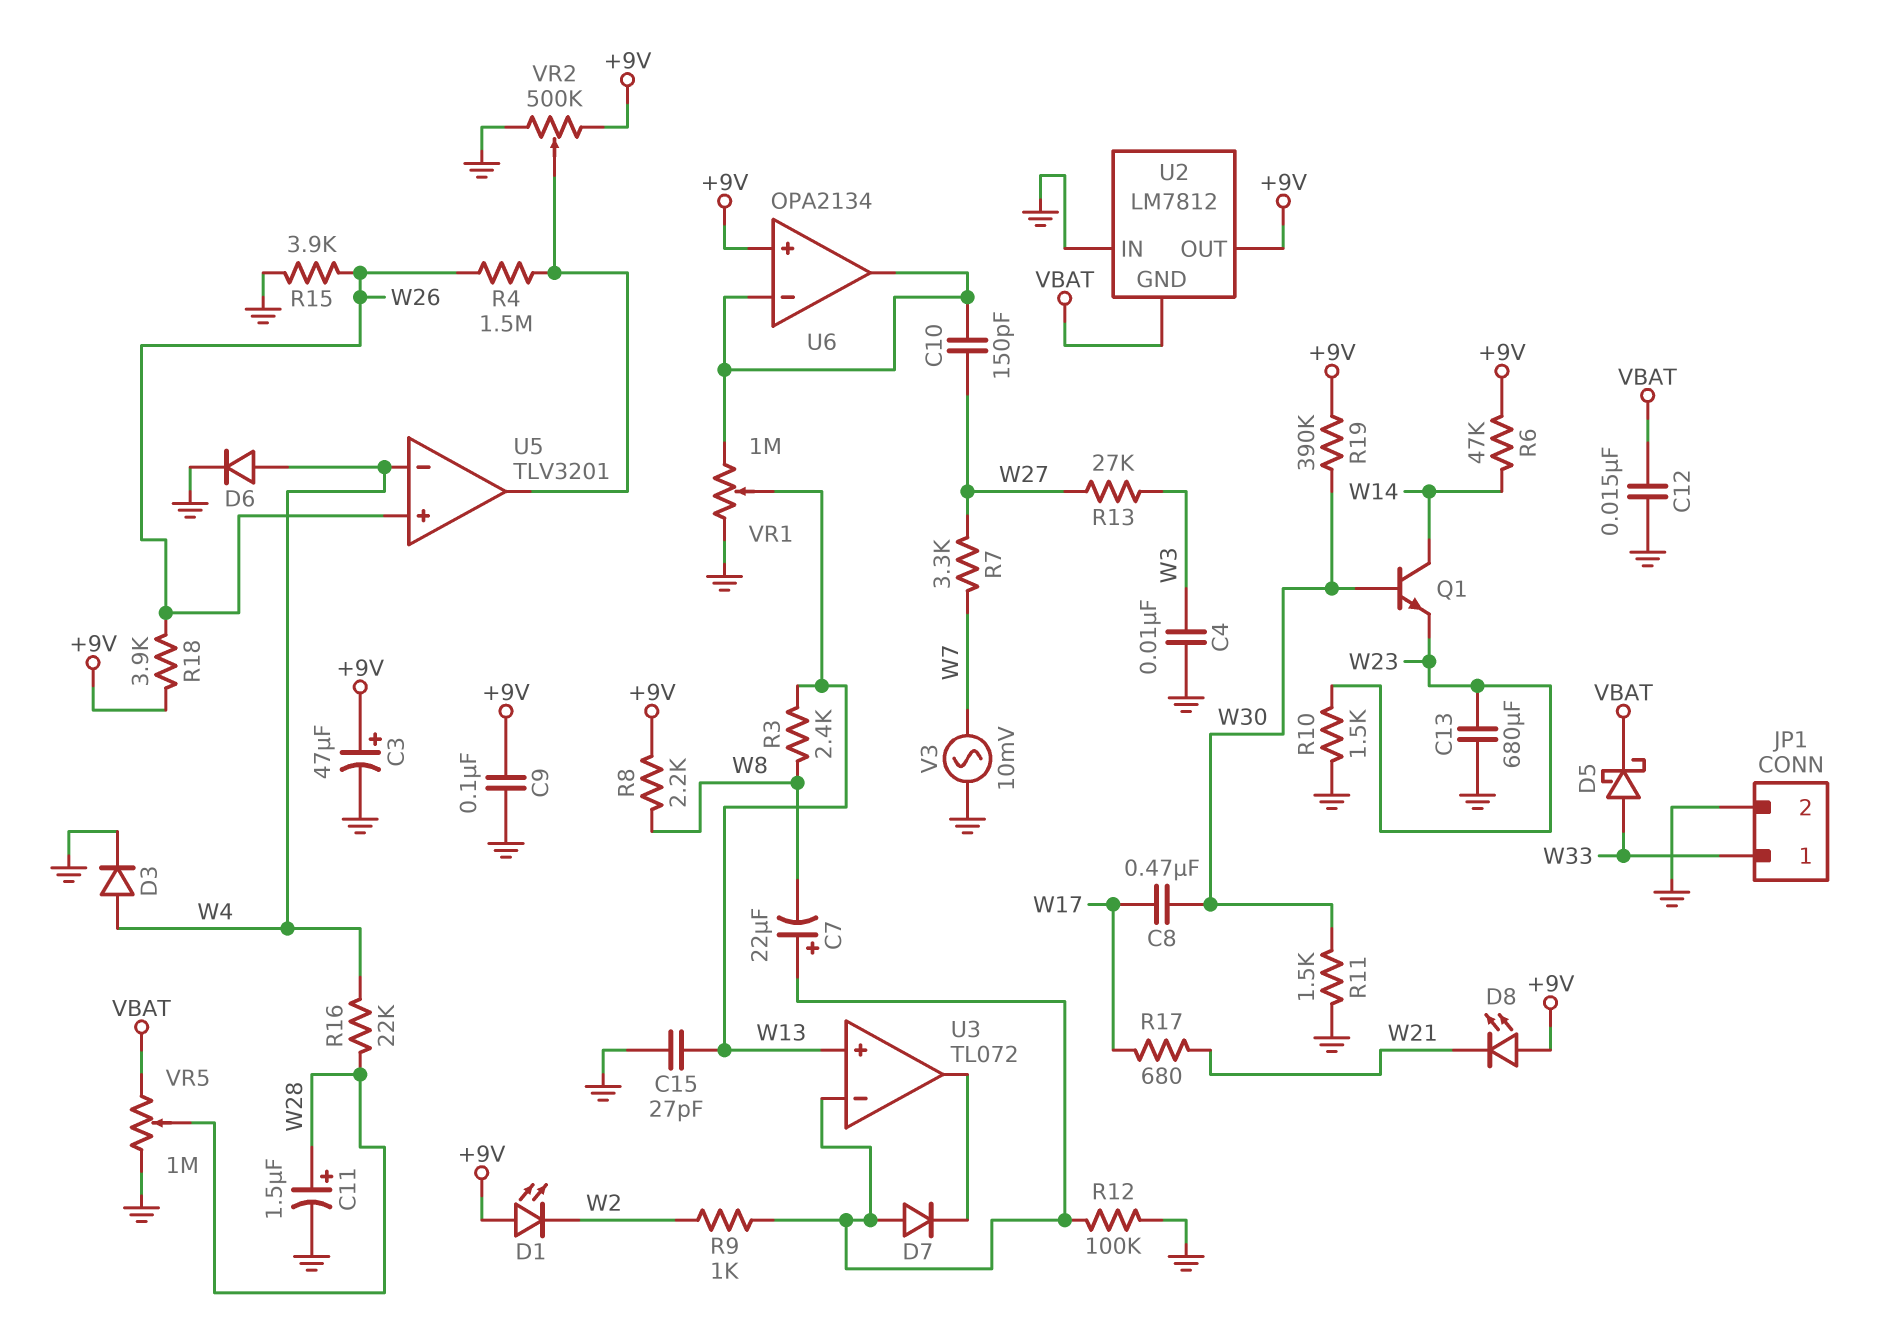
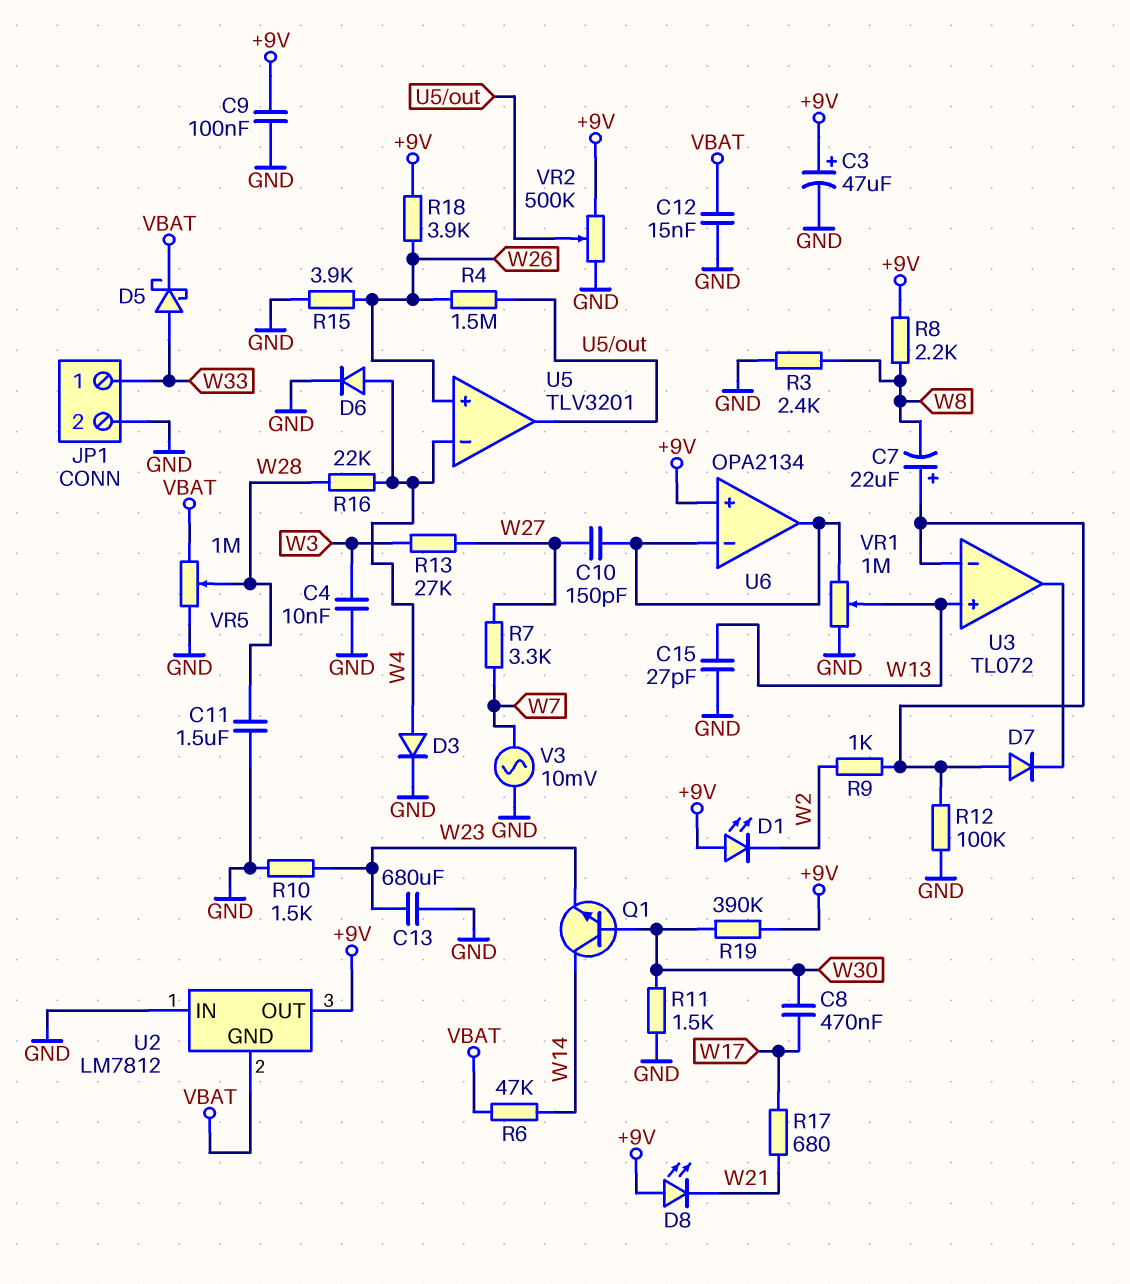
C11: 1.5uF (plus W28, minus GND) -> 1.5uF (GND, W28)
R3: 2.4k (W8, W13) -> 2.4k (GND, W8)
R6: 47k (+9V, W14) -> 47k (VBAT, W14)

